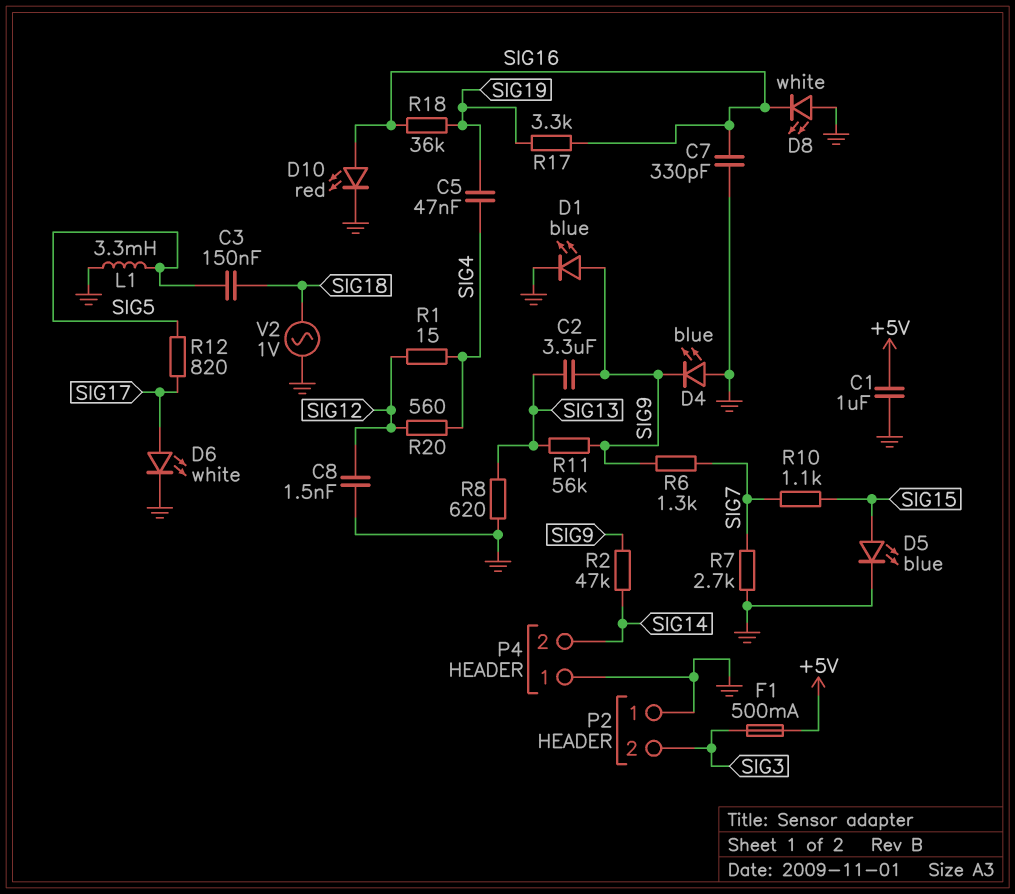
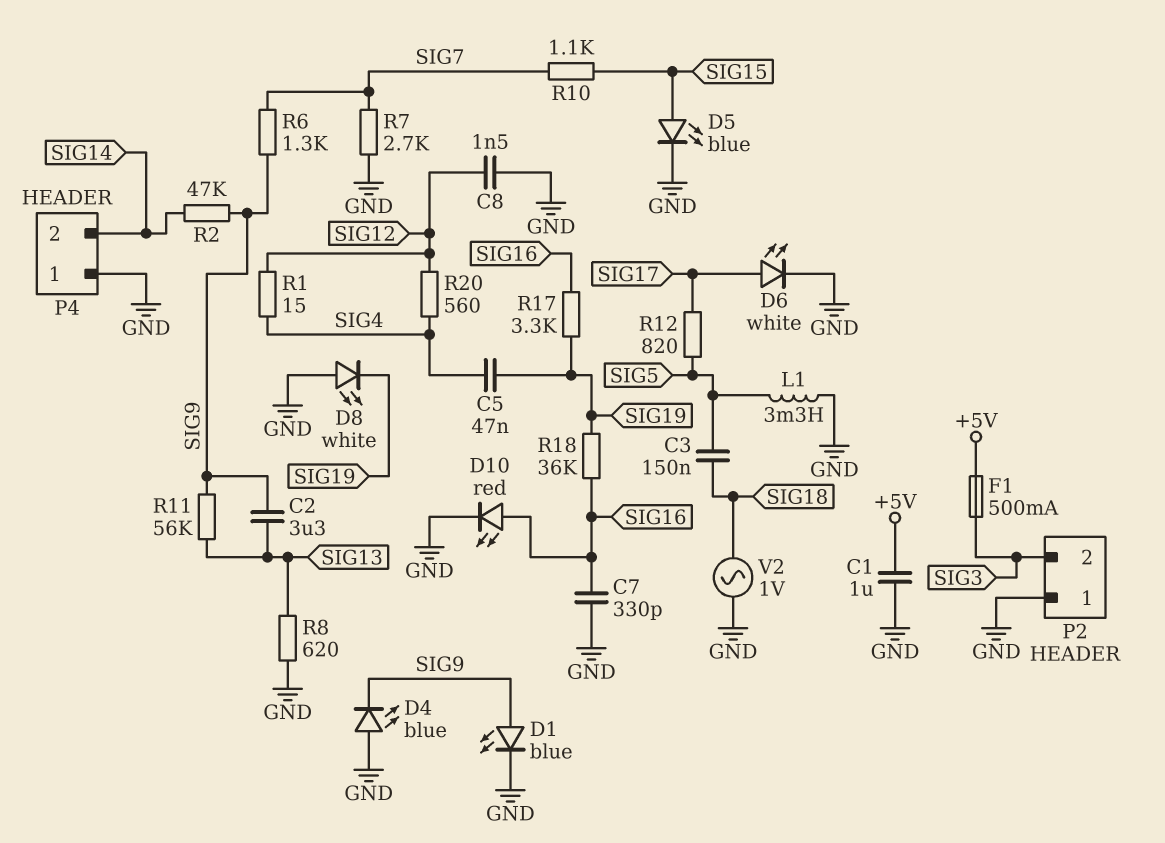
D8: LED white (A GND, K SIG16) -> LED white (A GND, K SIG19)

